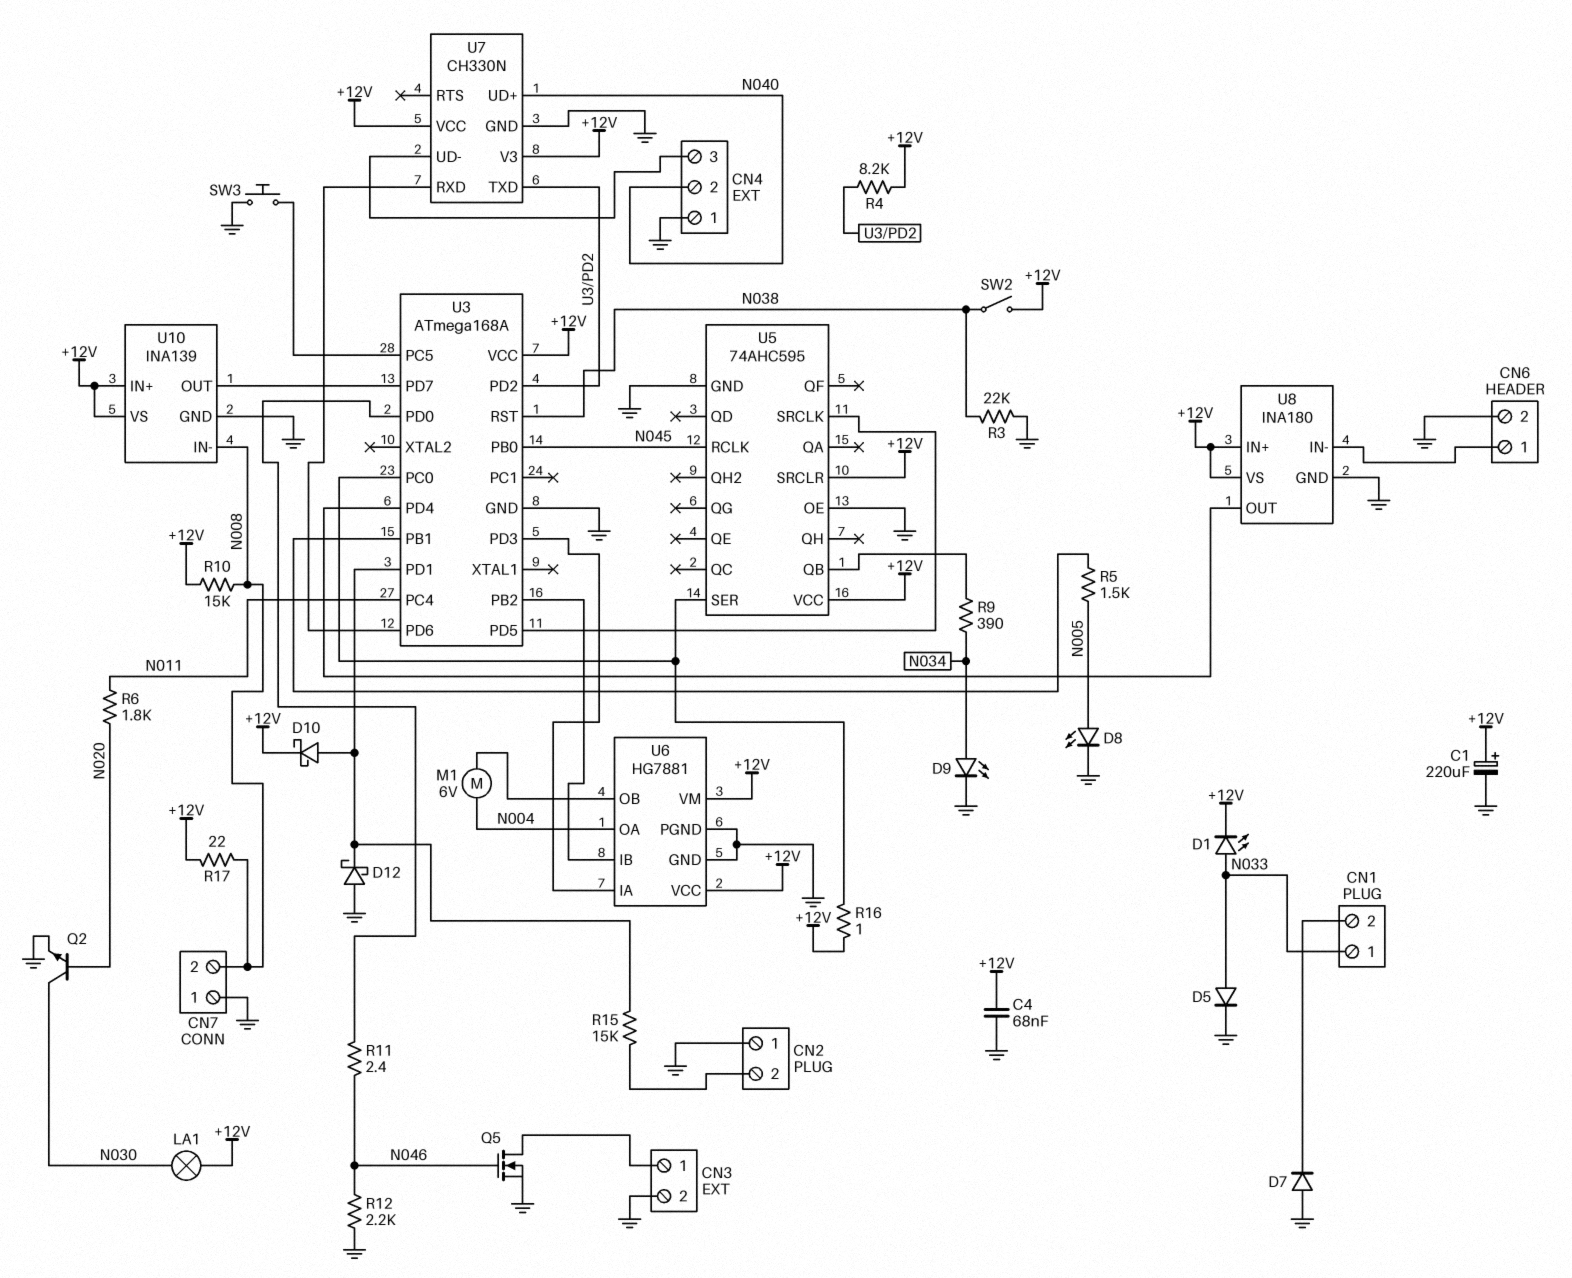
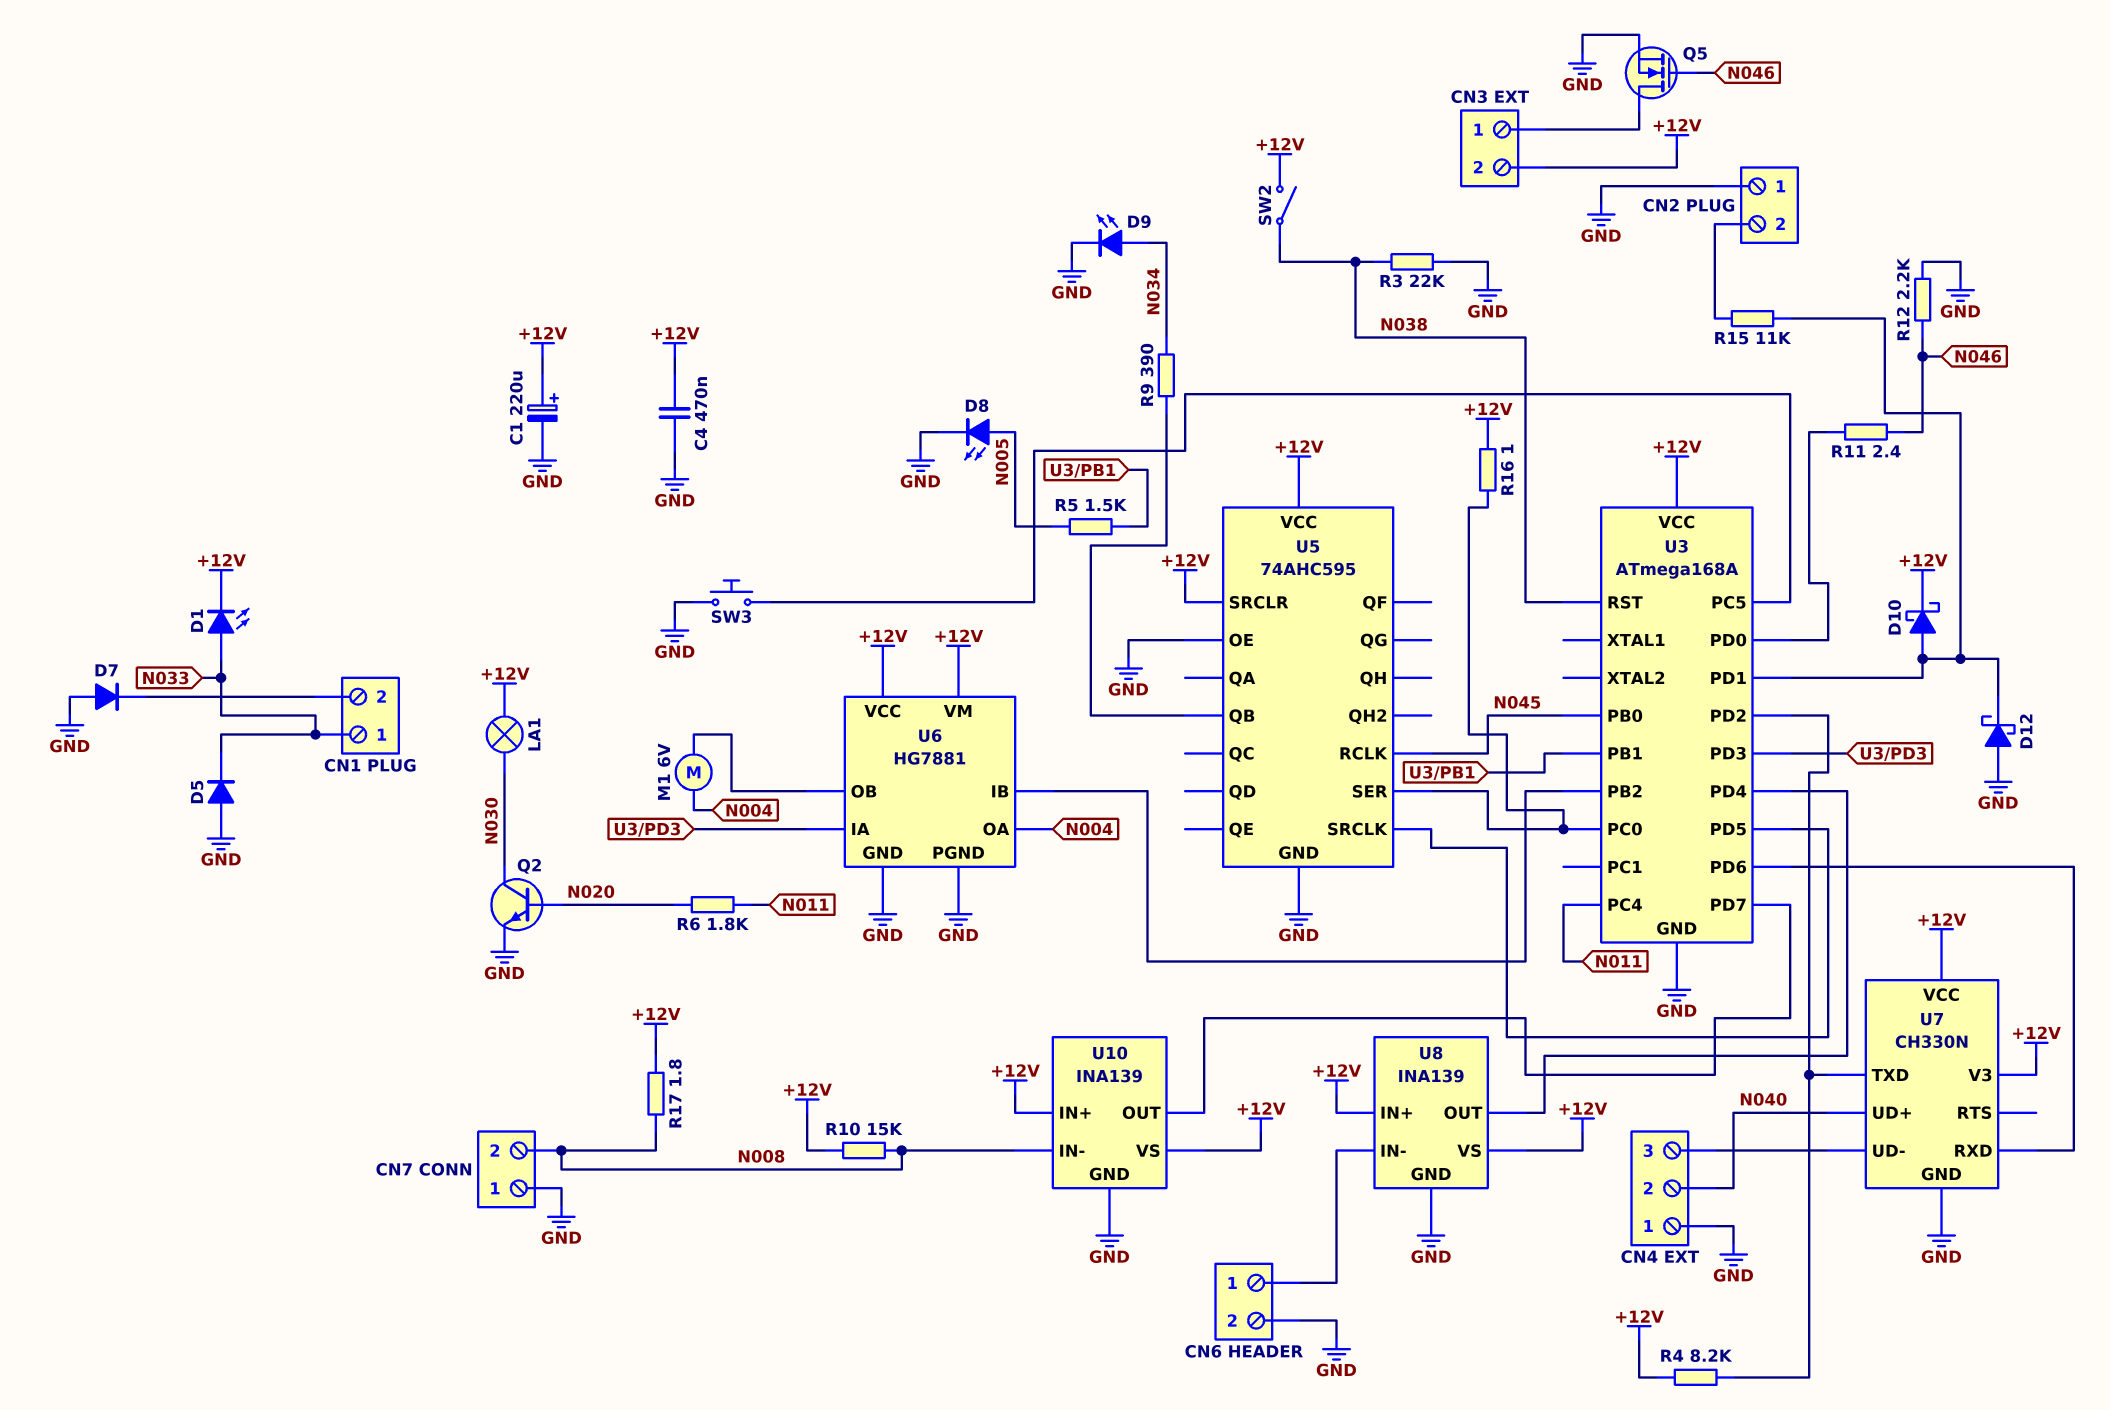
C4: 68nF (+12V, GND) -> 470nF (+12V, GND)
CN3 pin 2: GND -> +12V
D5: diode (A N033, K GND) -> diode (A GND, K N033)
R15: 15k (CN2/2, U3/PD1) -> 11k (CN2/2, U3/PD1)
R17: 22 (+12V, N008) -> 1.8 (+12V, N008)
U8: INA180 -> INA139

